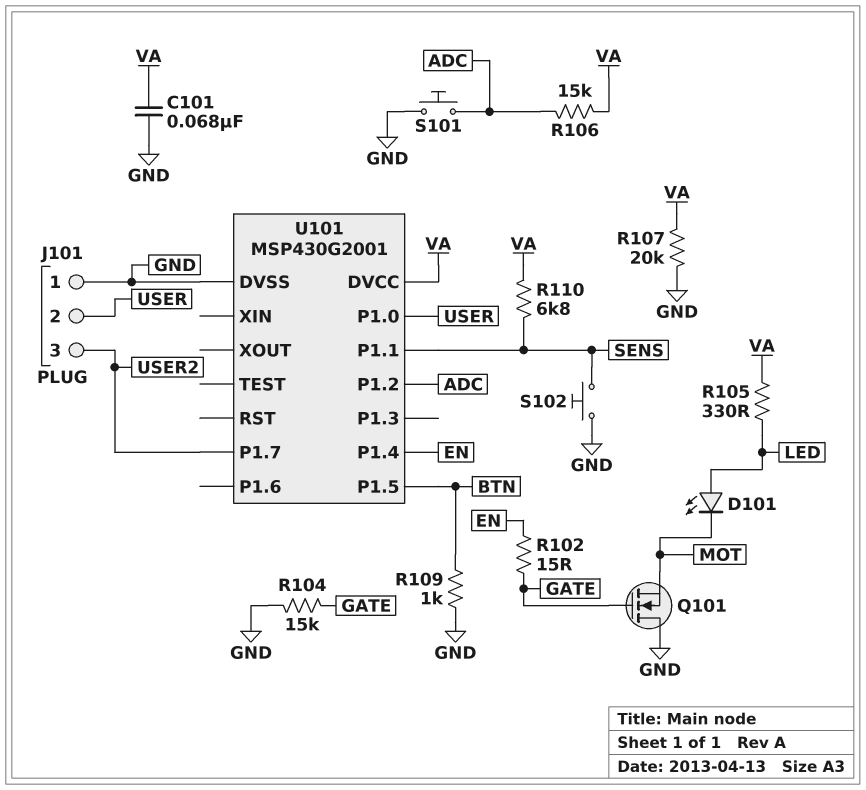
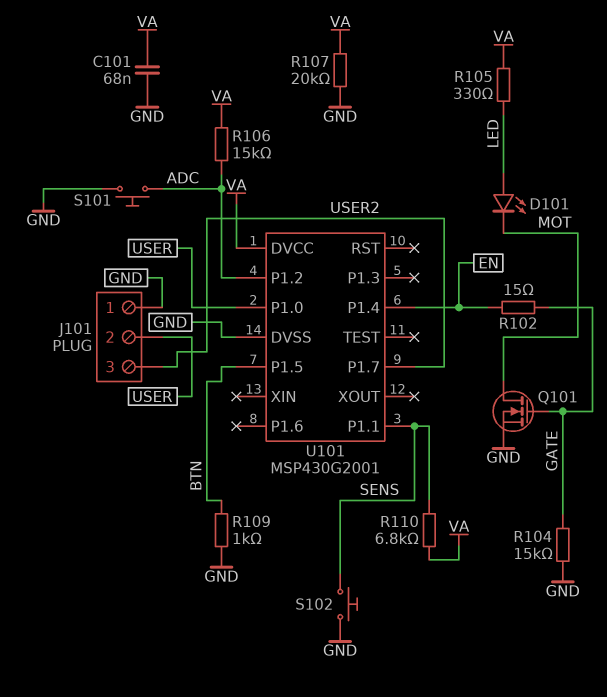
Q101: NMOS (G GATE, D GND, S MOT) -> NMOS (G GATE, D MOT, S GND)

